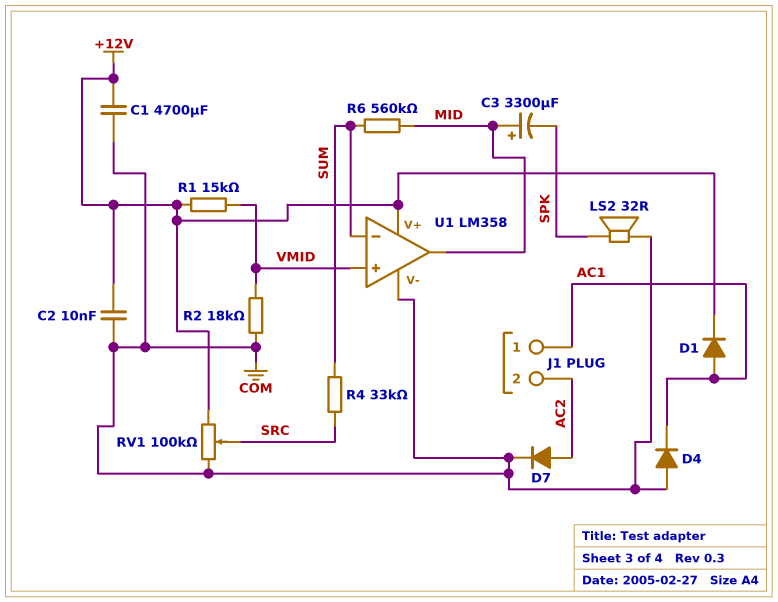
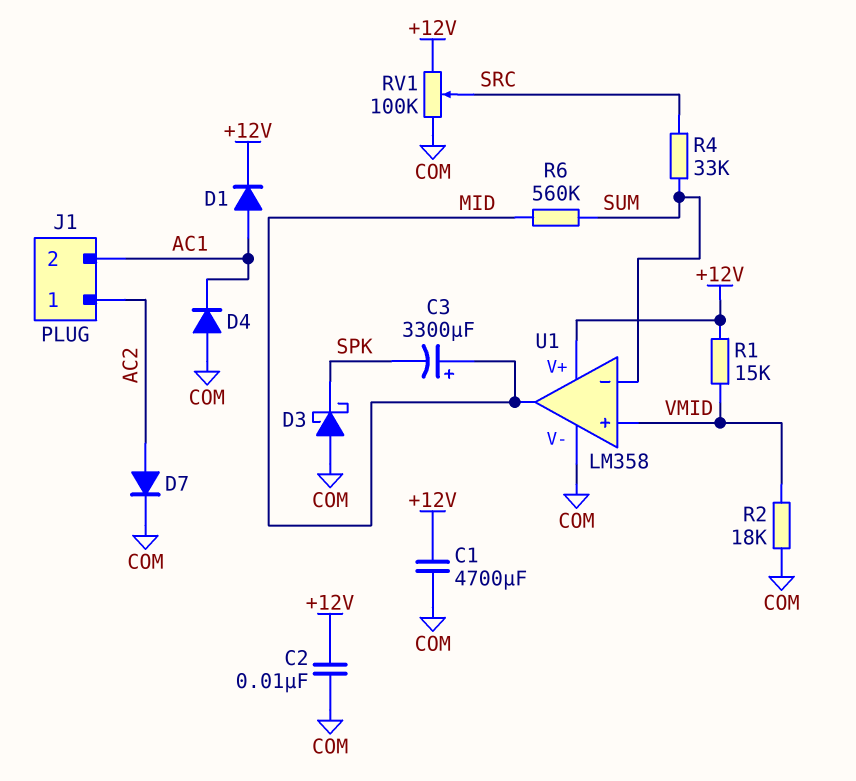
D3: none -> schottky (A COM, K SPK)
J1 pin 1: AC1 -> AC2
J1 pin 2: AC2 -> AC1
LS2: speaker 32R (COM, SPK) -> none

